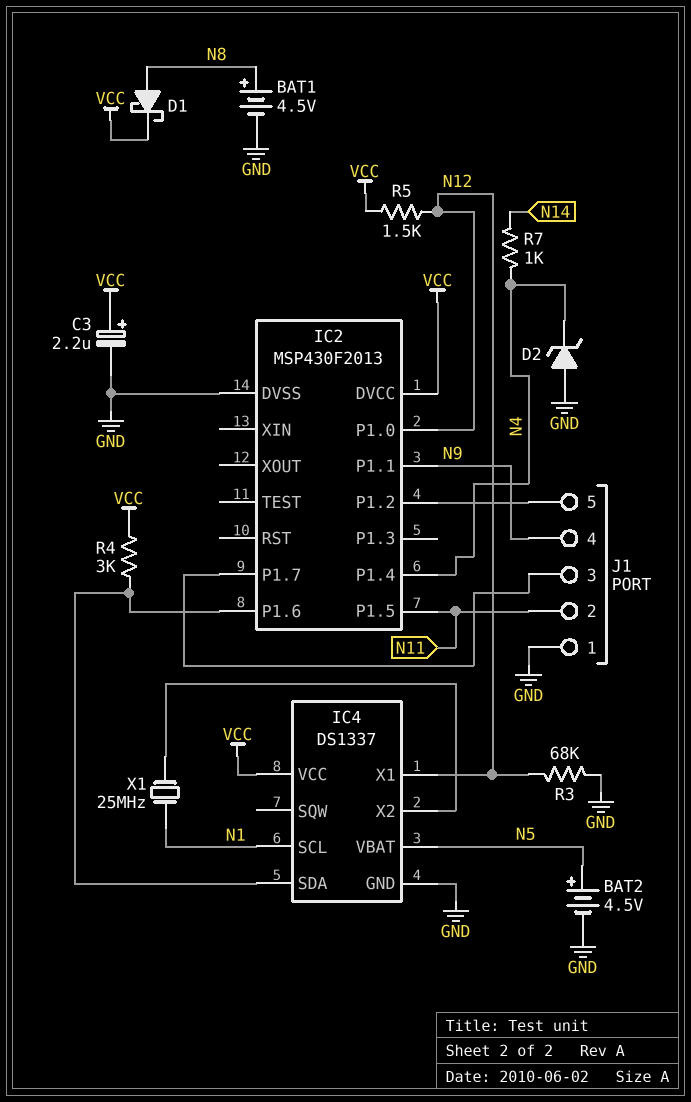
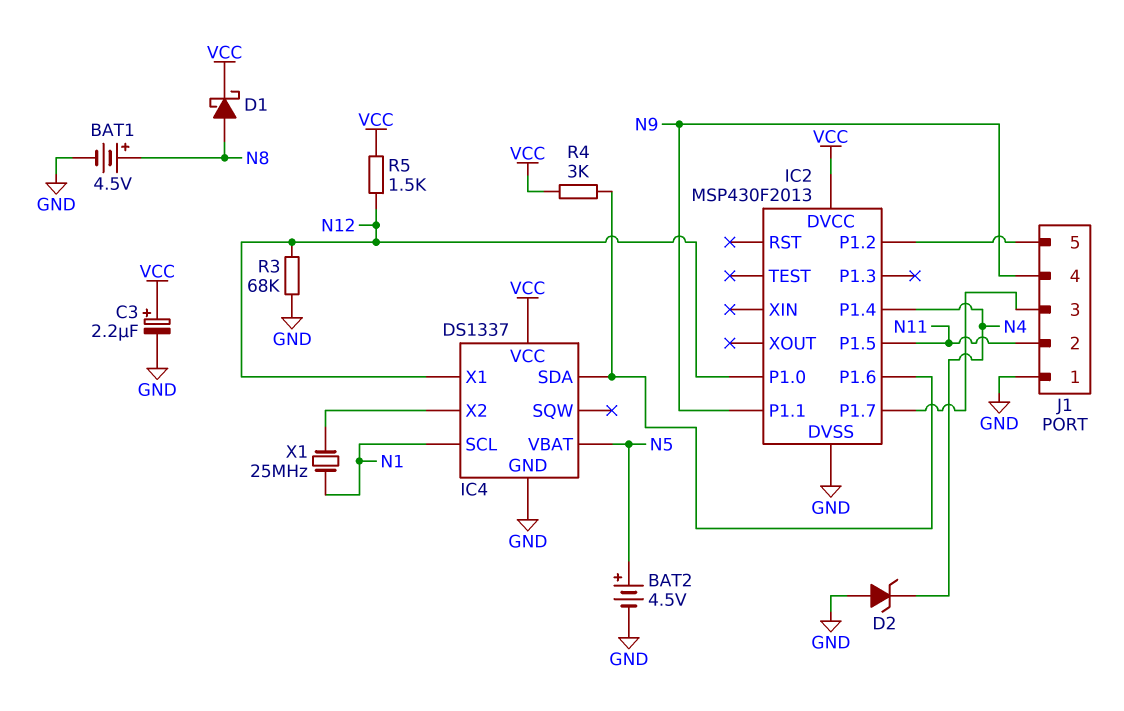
R7: 1k (N4, N14) -> none

